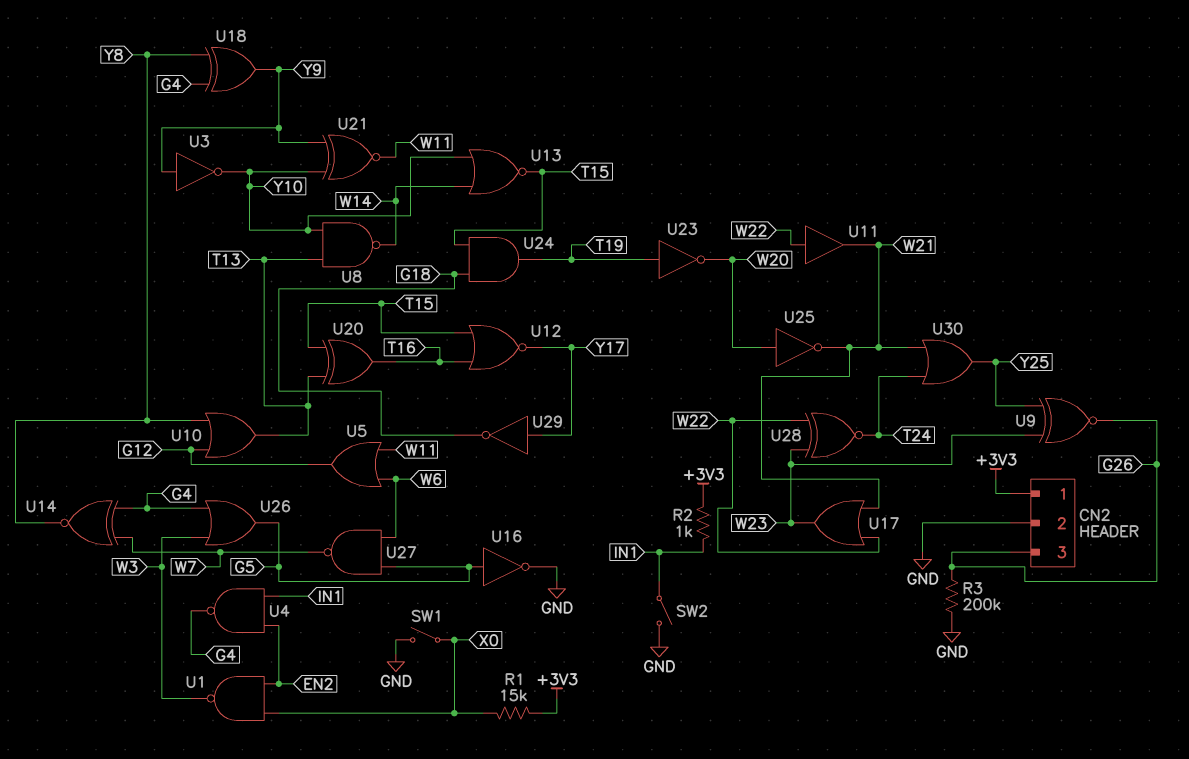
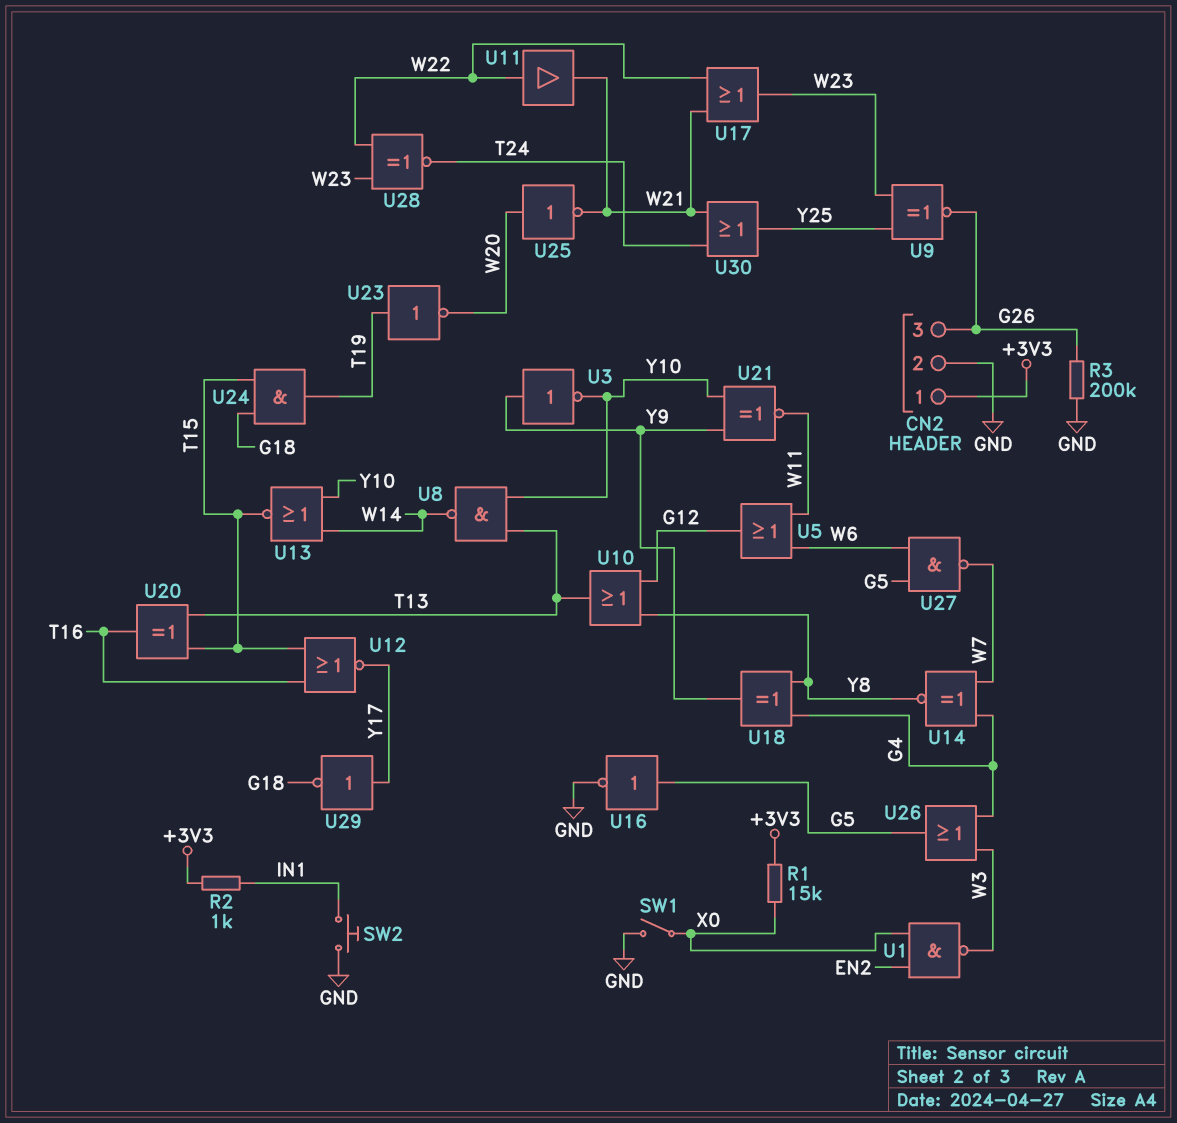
SW2: switch (GND, IN1) -> button (GND, IN1)
U4: NAND (in EN2, in IN1, out G4) -> none

